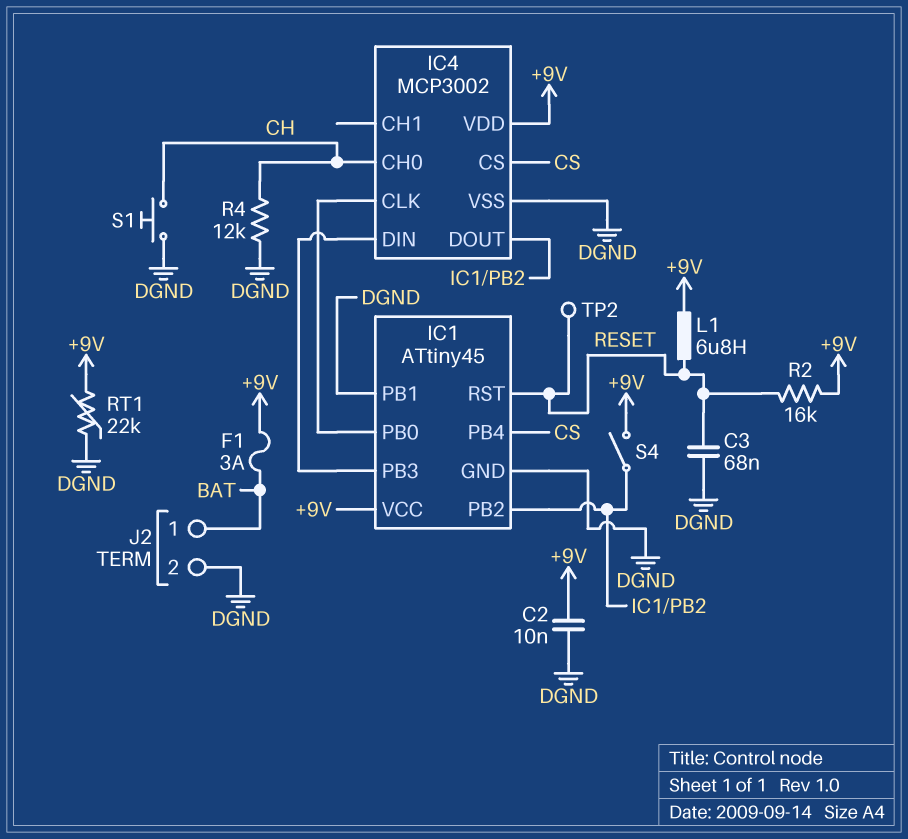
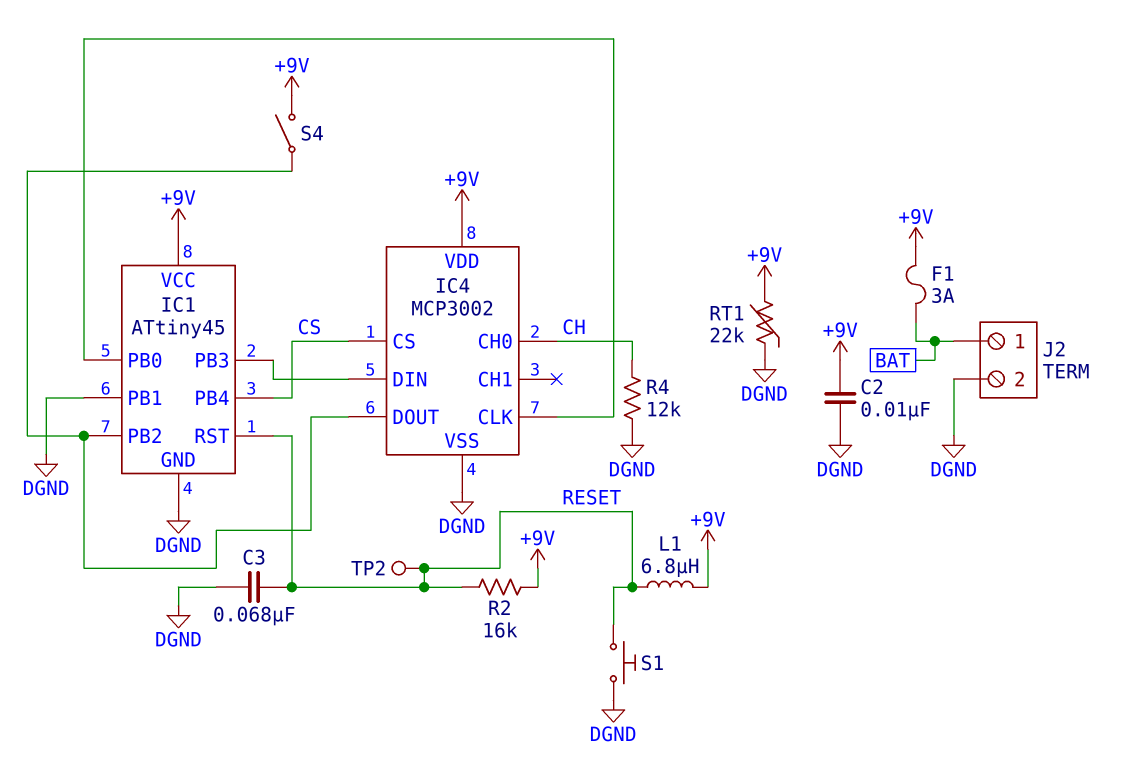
S1: button (CH, DGND) -> button (DGND, RESET)

